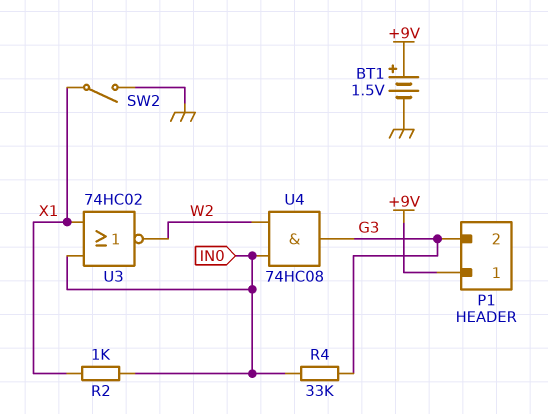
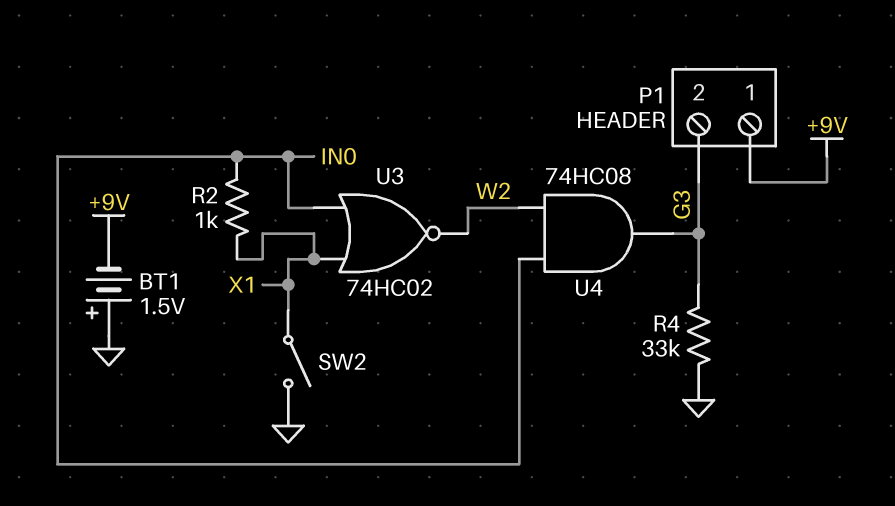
BT1: 1.5V (plus +9V, minus GND) -> 1.5V (plus GND, minus +9V)
R4: 33k (G3, IN0) -> 33k (G3, GND)

